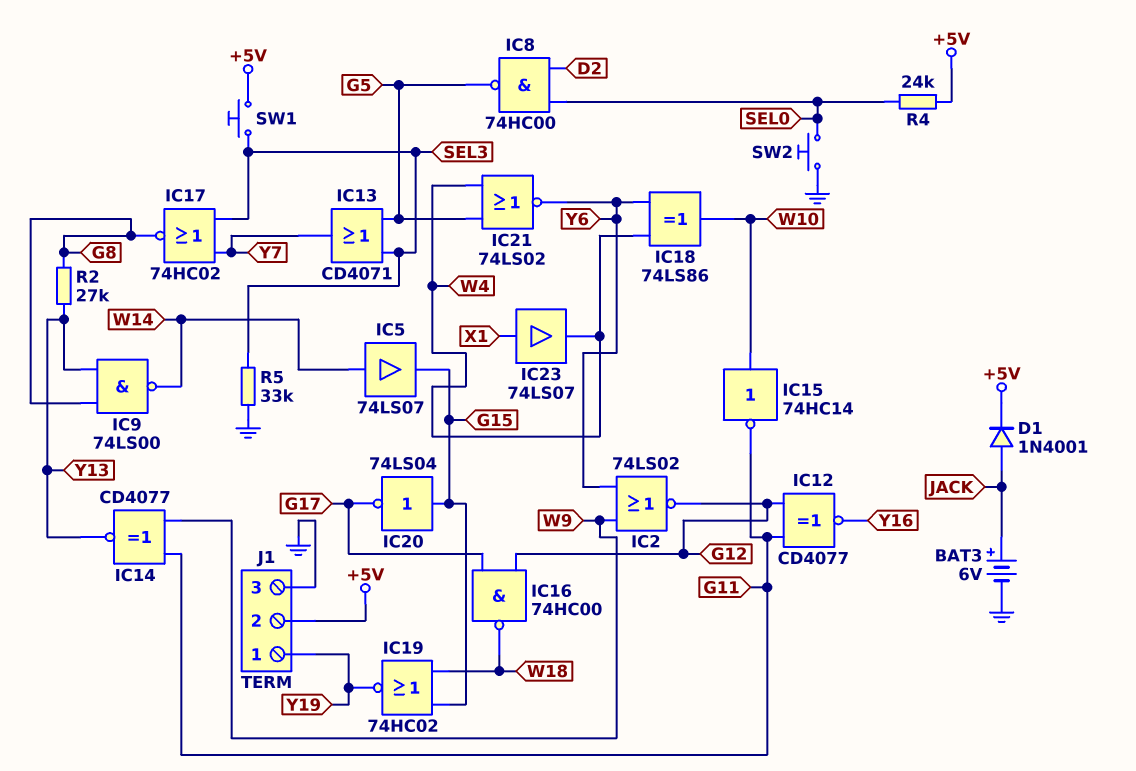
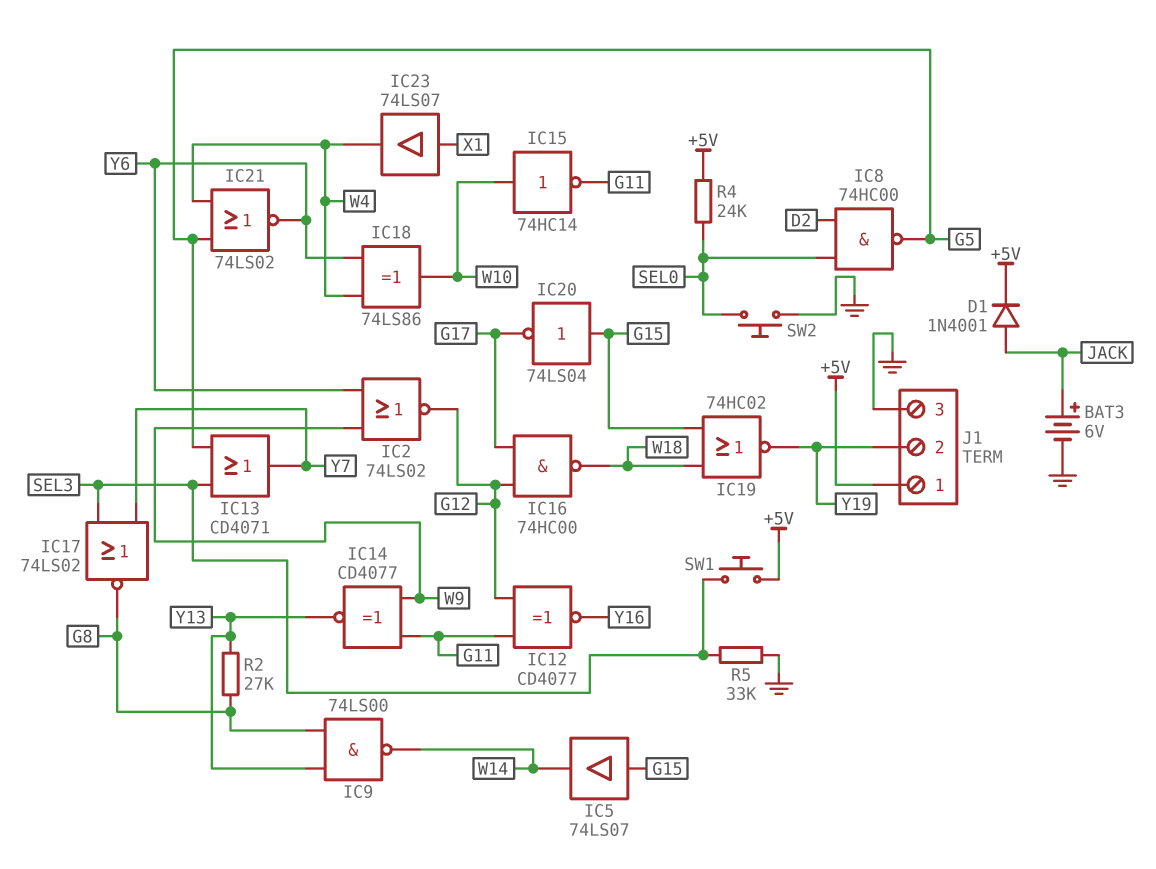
IC5: buffer 74LS07 (in W14, out G15) -> buffer 74LS07 (in G15, out W14)
IC17: NOR 74HC02 (in SEL3, in Y7, out G8) -> NOR 74LS02 (in SEL3, in Y7, out G8)
J1 pin 1: Y19 -> +5V
J1 pin 2: +5V -> Y19

